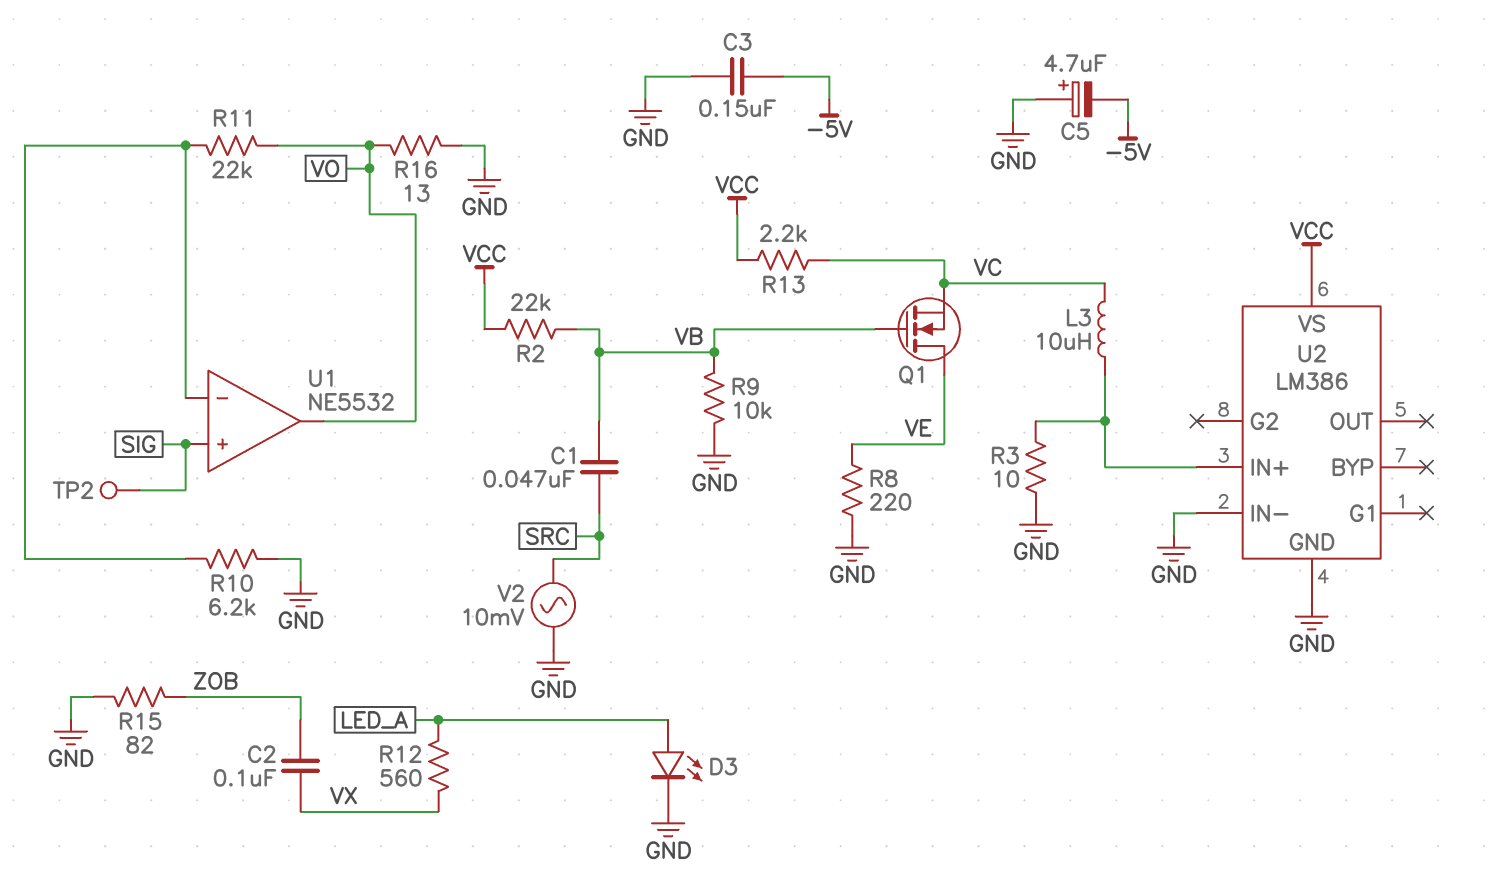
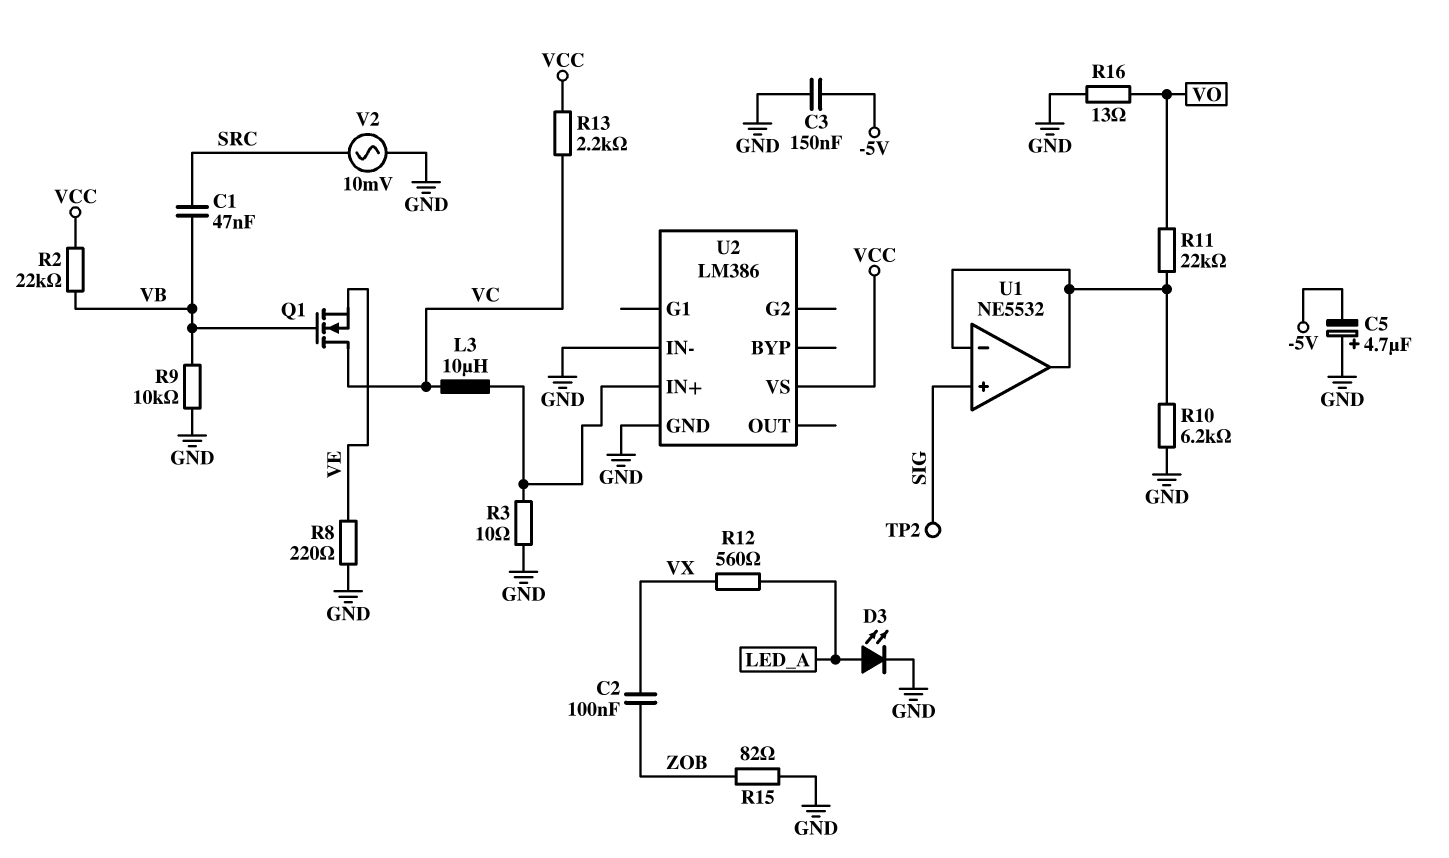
Q1: NMOS (G VB, D VE, S VC) -> NMOS (G VB, D VC, S VE)
U1 pin out: VO -> U1/in-

